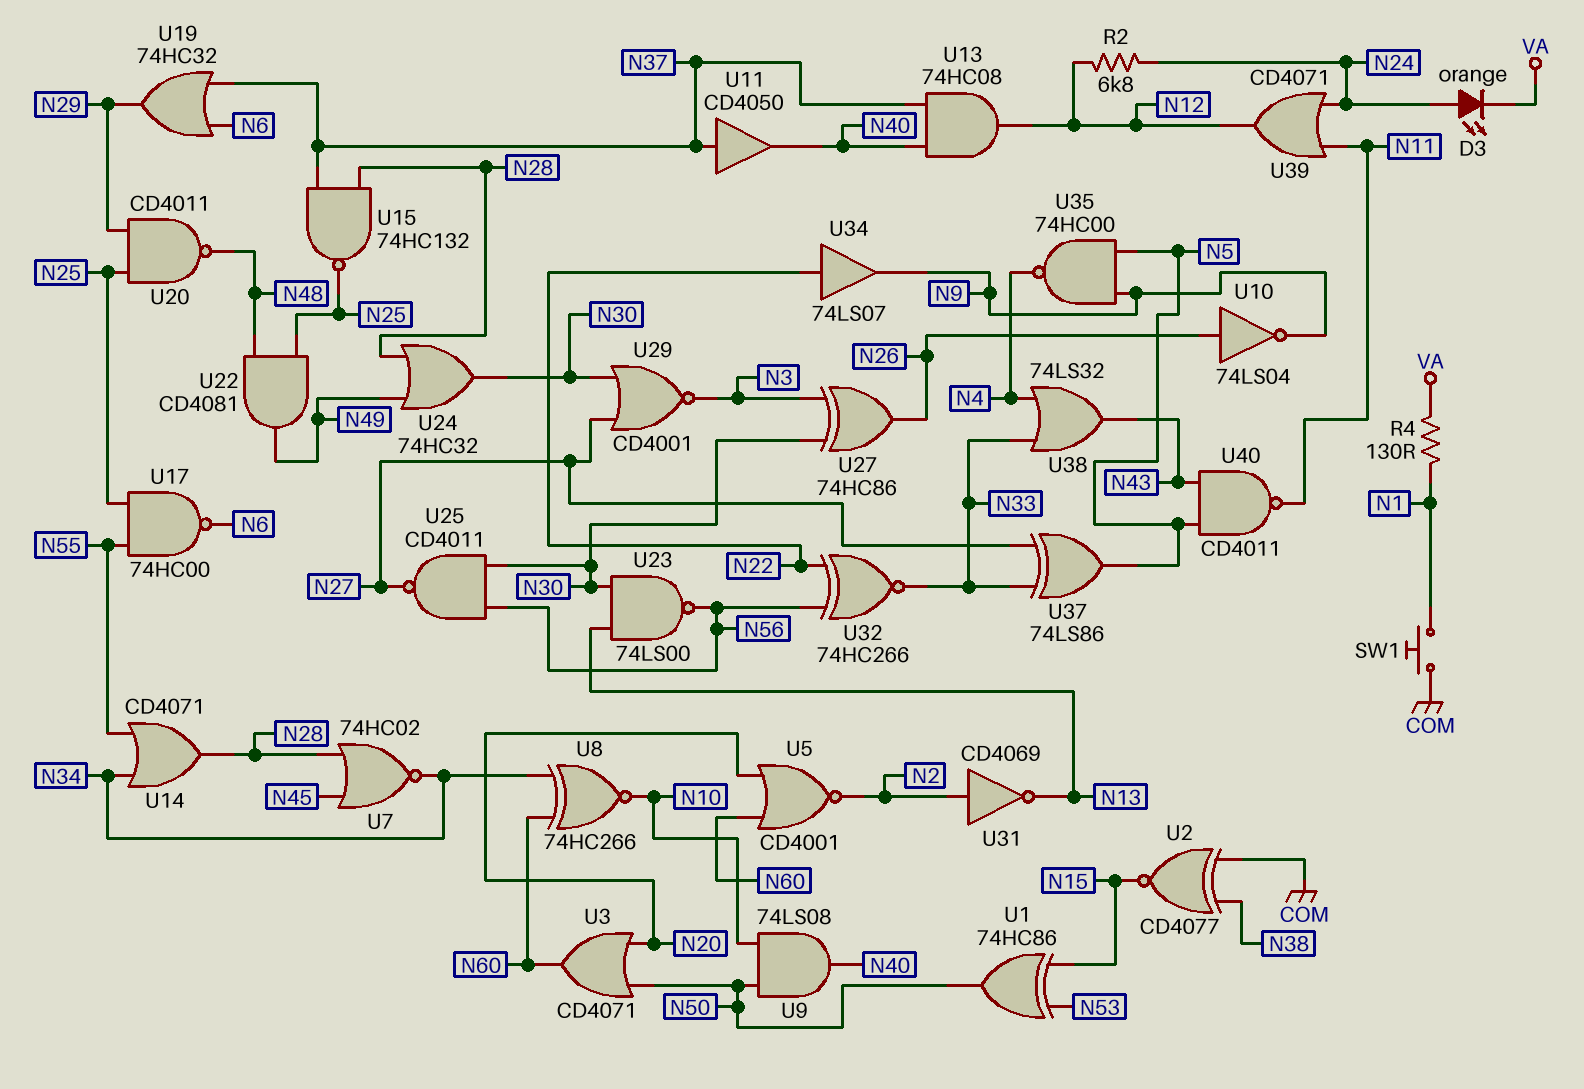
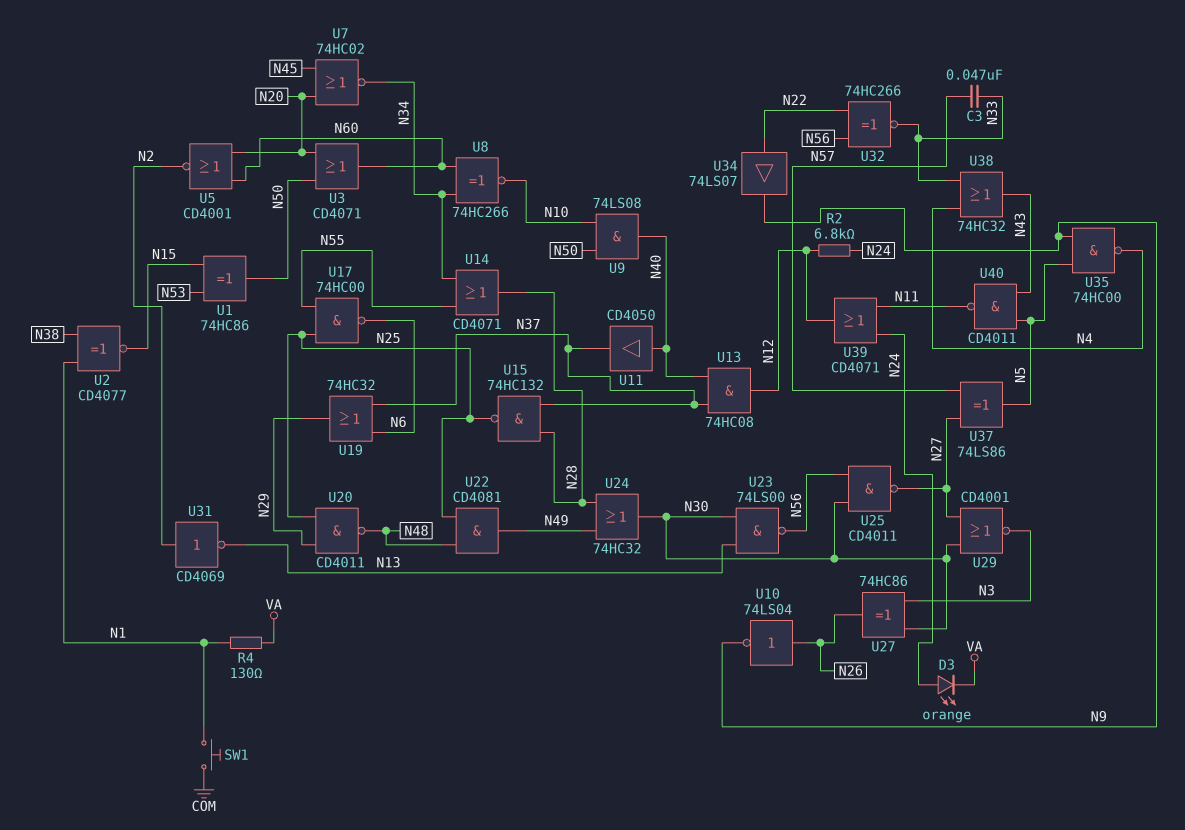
C3: none -> 47nF (N33, N57)
U2: XNOR CD4077 (in COM, in N38, out N15) -> XNOR CD4077 (in N1, in N38, out N15)
U7: NOR 74HC02 (in N28, in N45, out N34) -> NOR 74HC02 (in N20, in N45, out N34)
U11: buffer CD4050 (in N37, out N40) -> buffer CD4050 (in N40, out N37)
U37: XOR 74LS86 (in N27, in N33, out N5) -> XOR 74LS86 (in N27, in N57, out N5)
U38: OR 74LS32 (in N4, in N33, out N43) -> OR 74HC32 (in N4, in N33, out N43)

